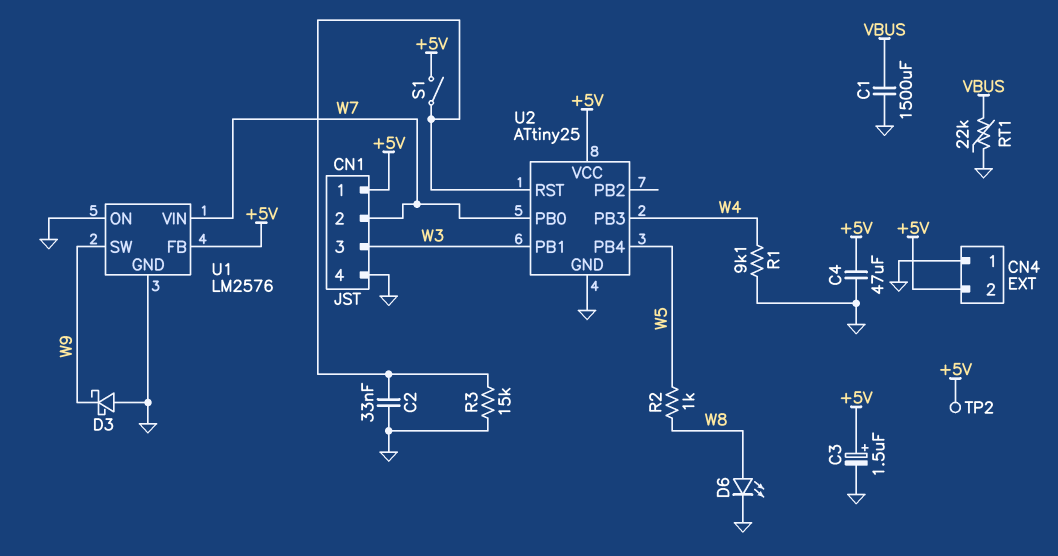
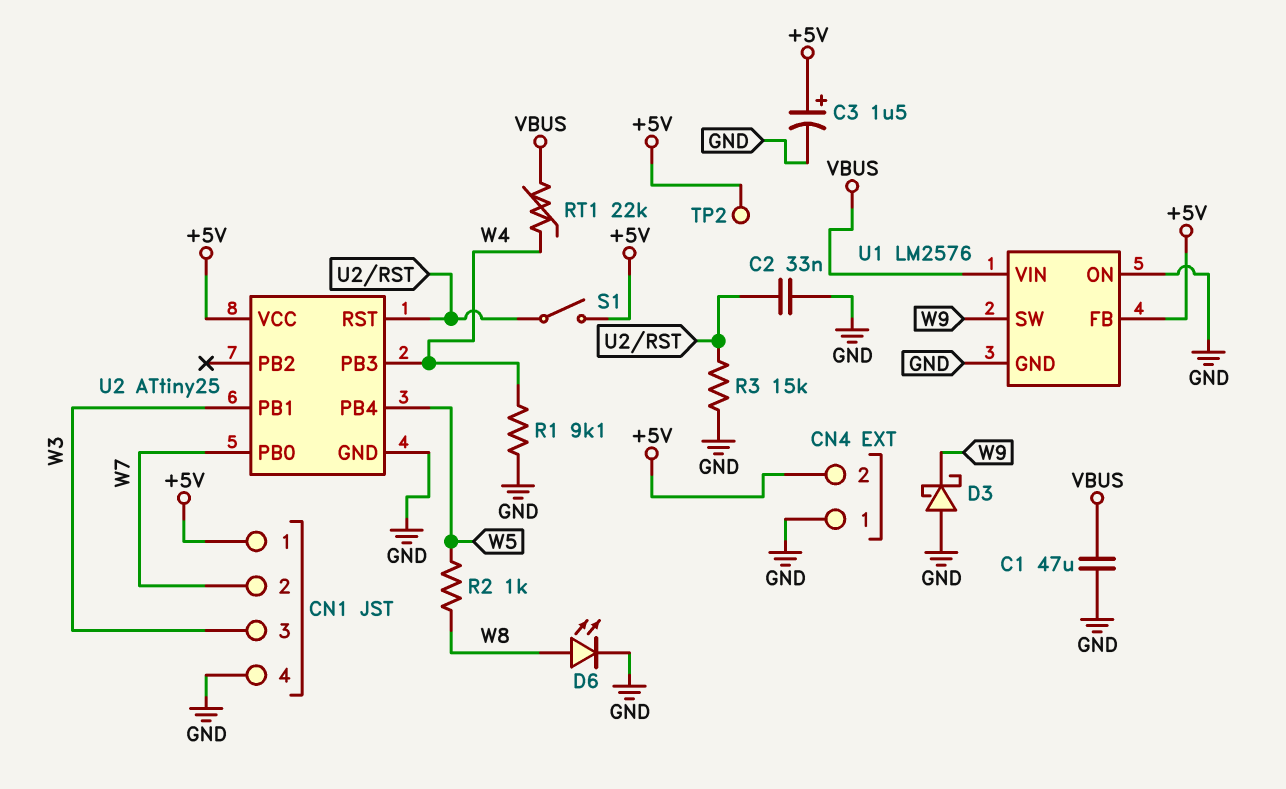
C1: 1500uF (GND, VBUS) -> 47uF (GND, VBUS)
C4: 47uF (+5V, GND) -> none
RT1: 22k (GND, VBUS) -> 22k (VBUS, W4)
U1 pin VIN: W7 -> VBUS

